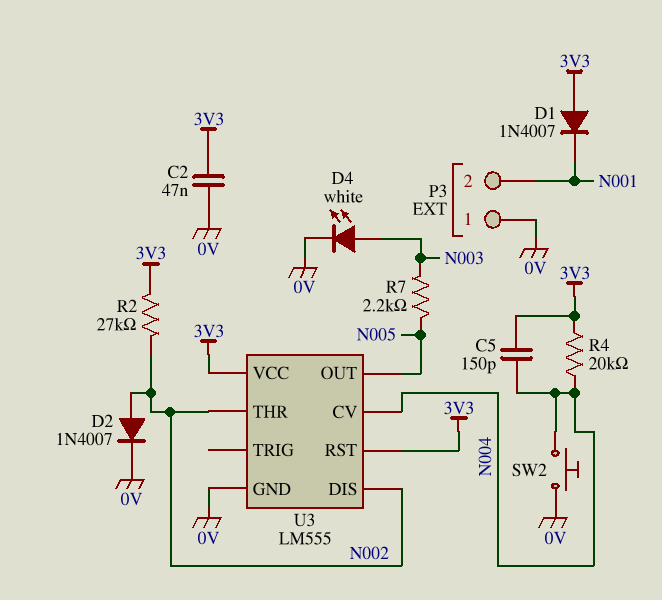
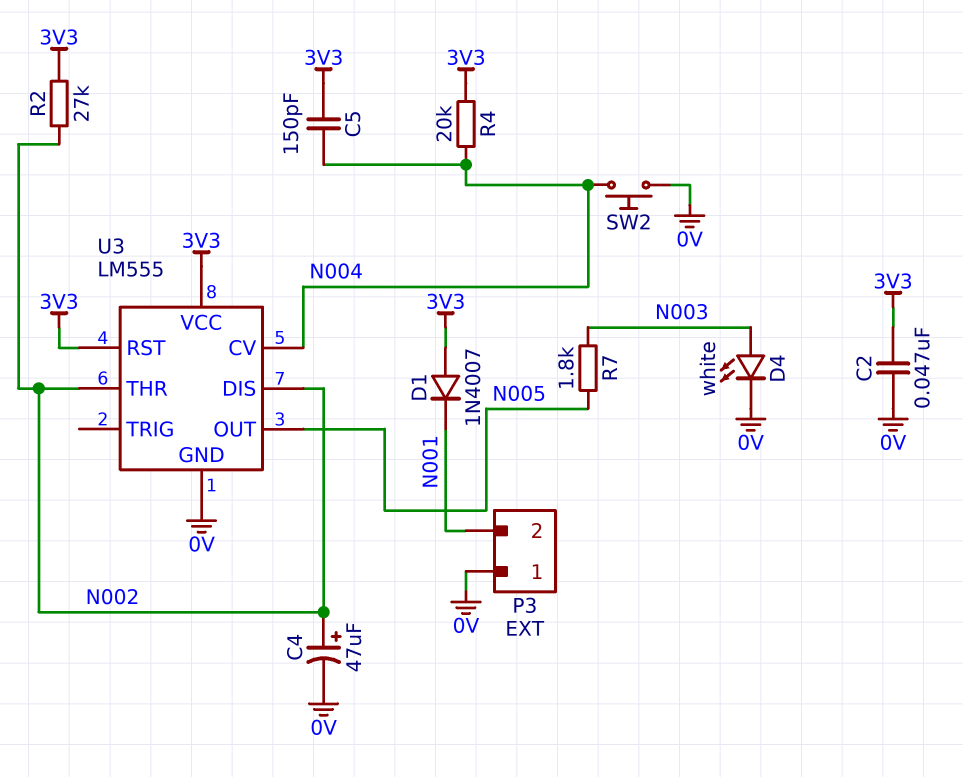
C4: none -> 47uF (plus N002, minus 0V)
D2: diode 1N4007 (A N002, K 0V) -> none
R7: 2.2k (N003, N005) -> 1.8k (N003, N005)

